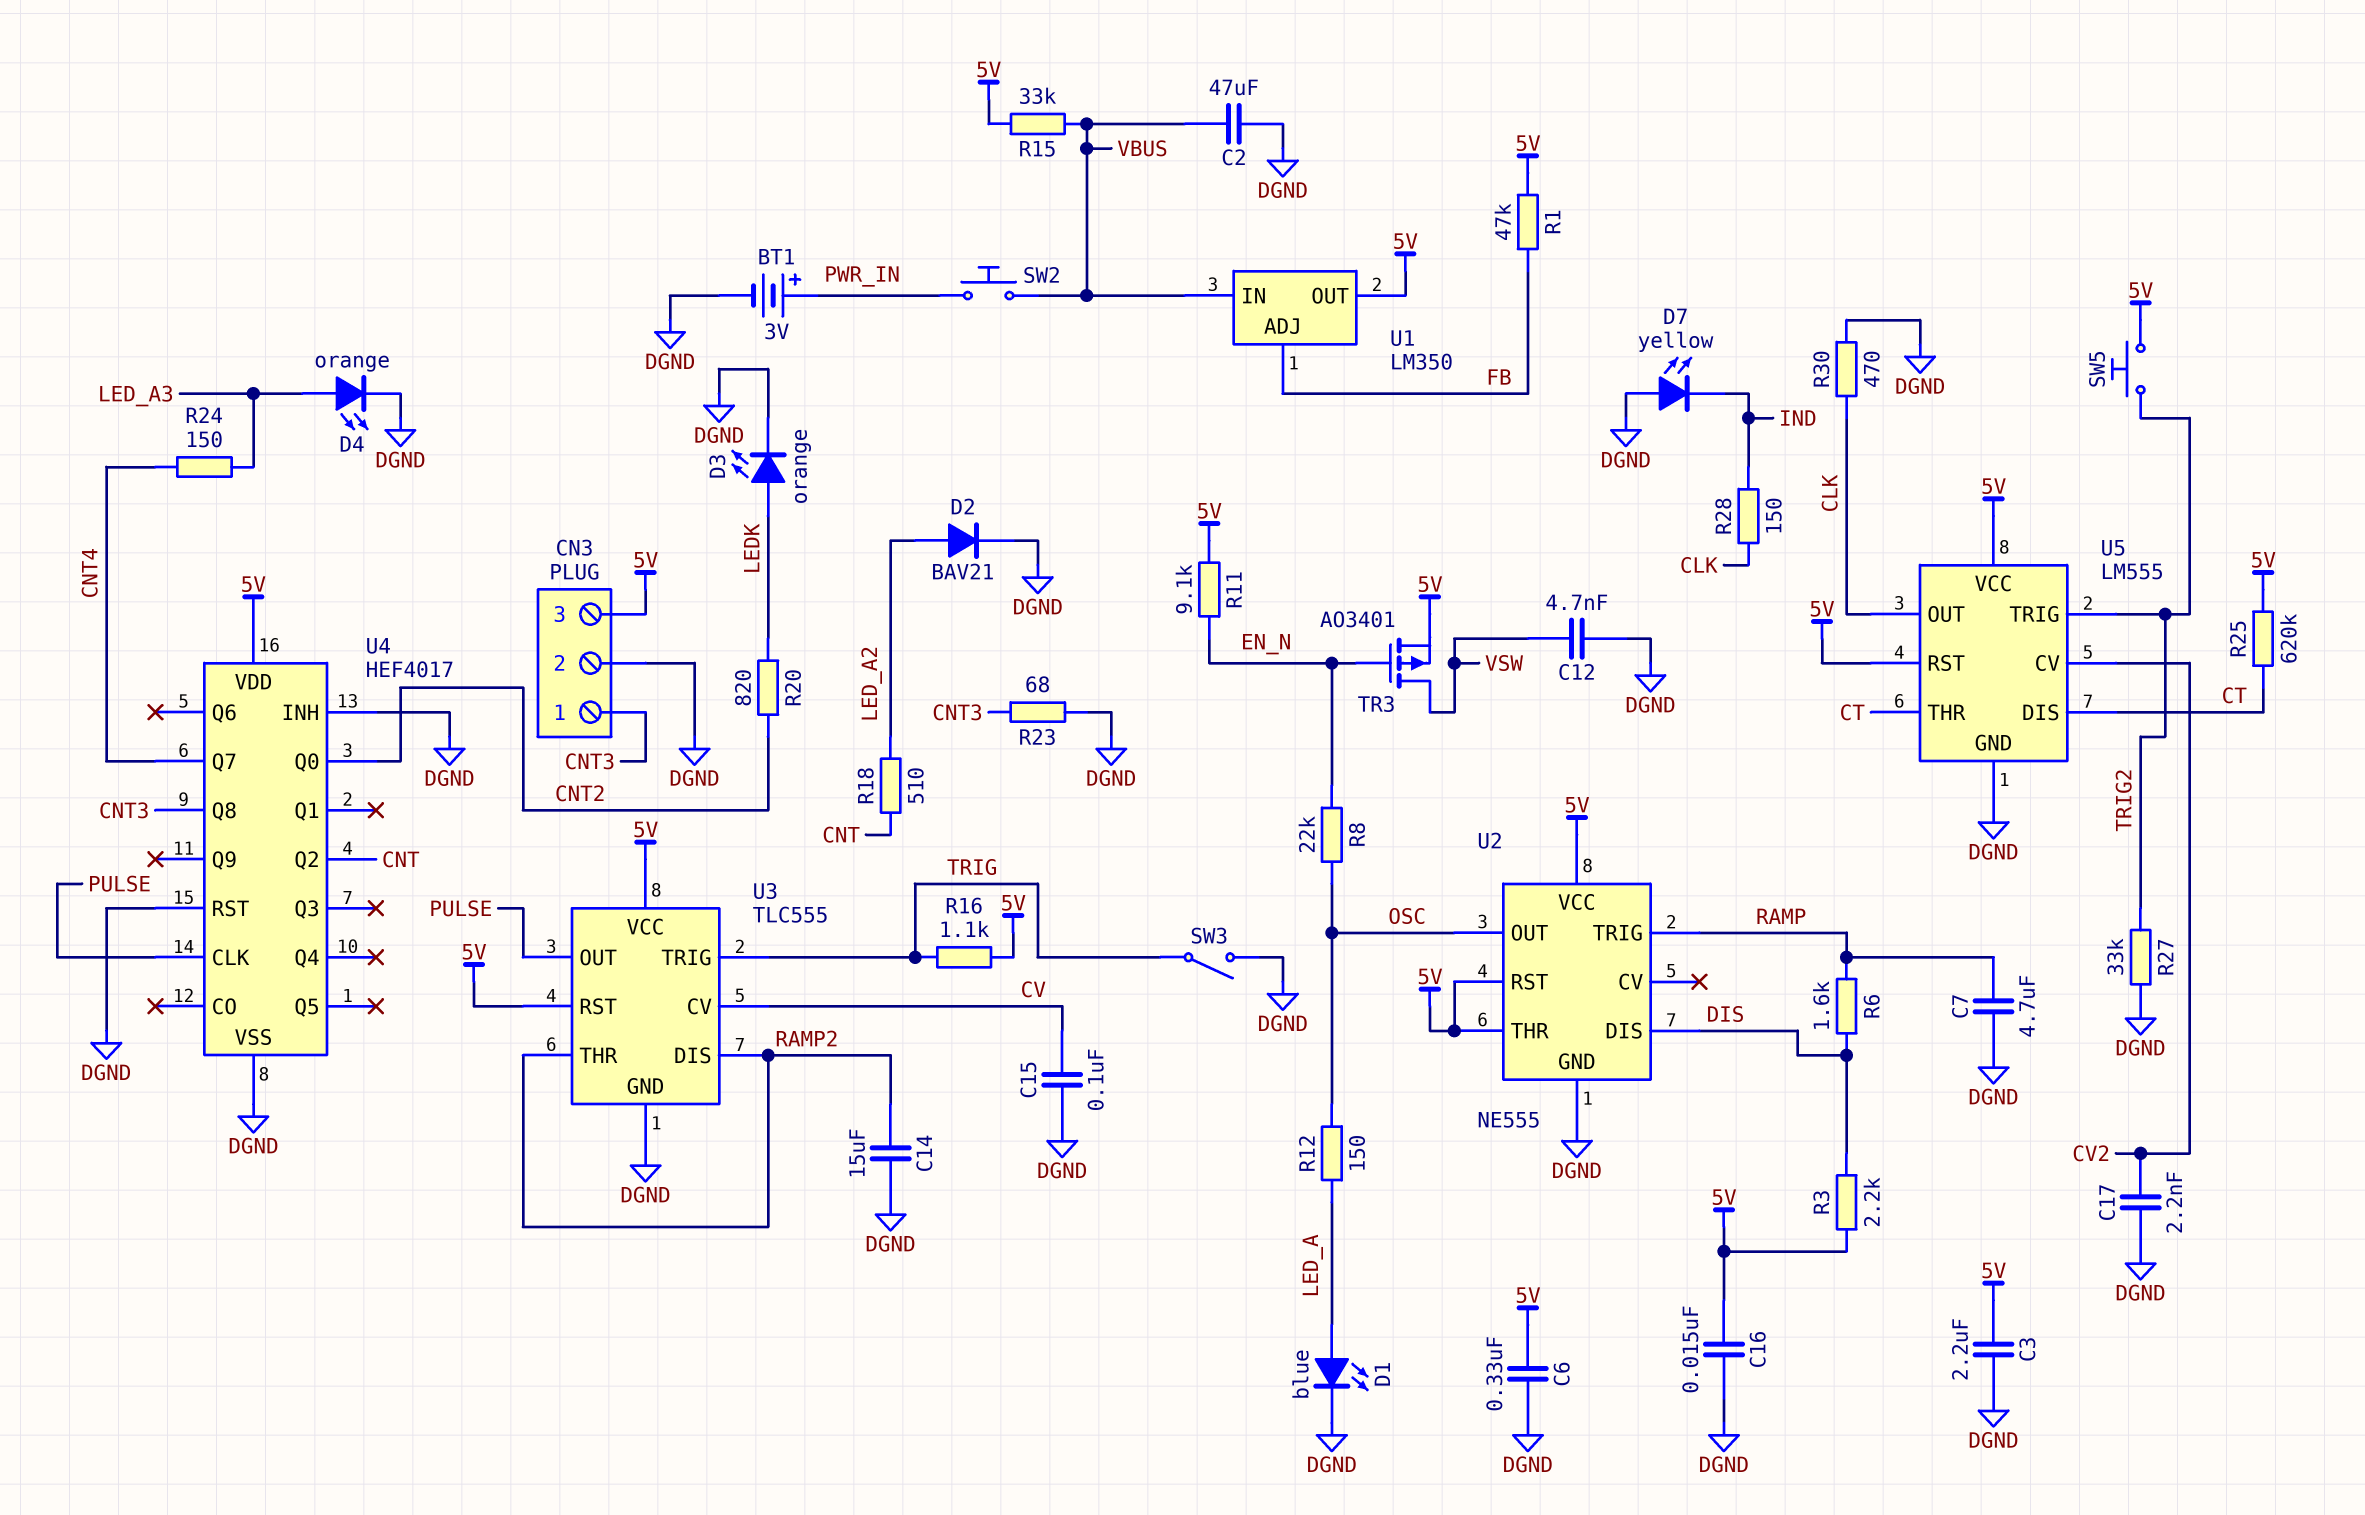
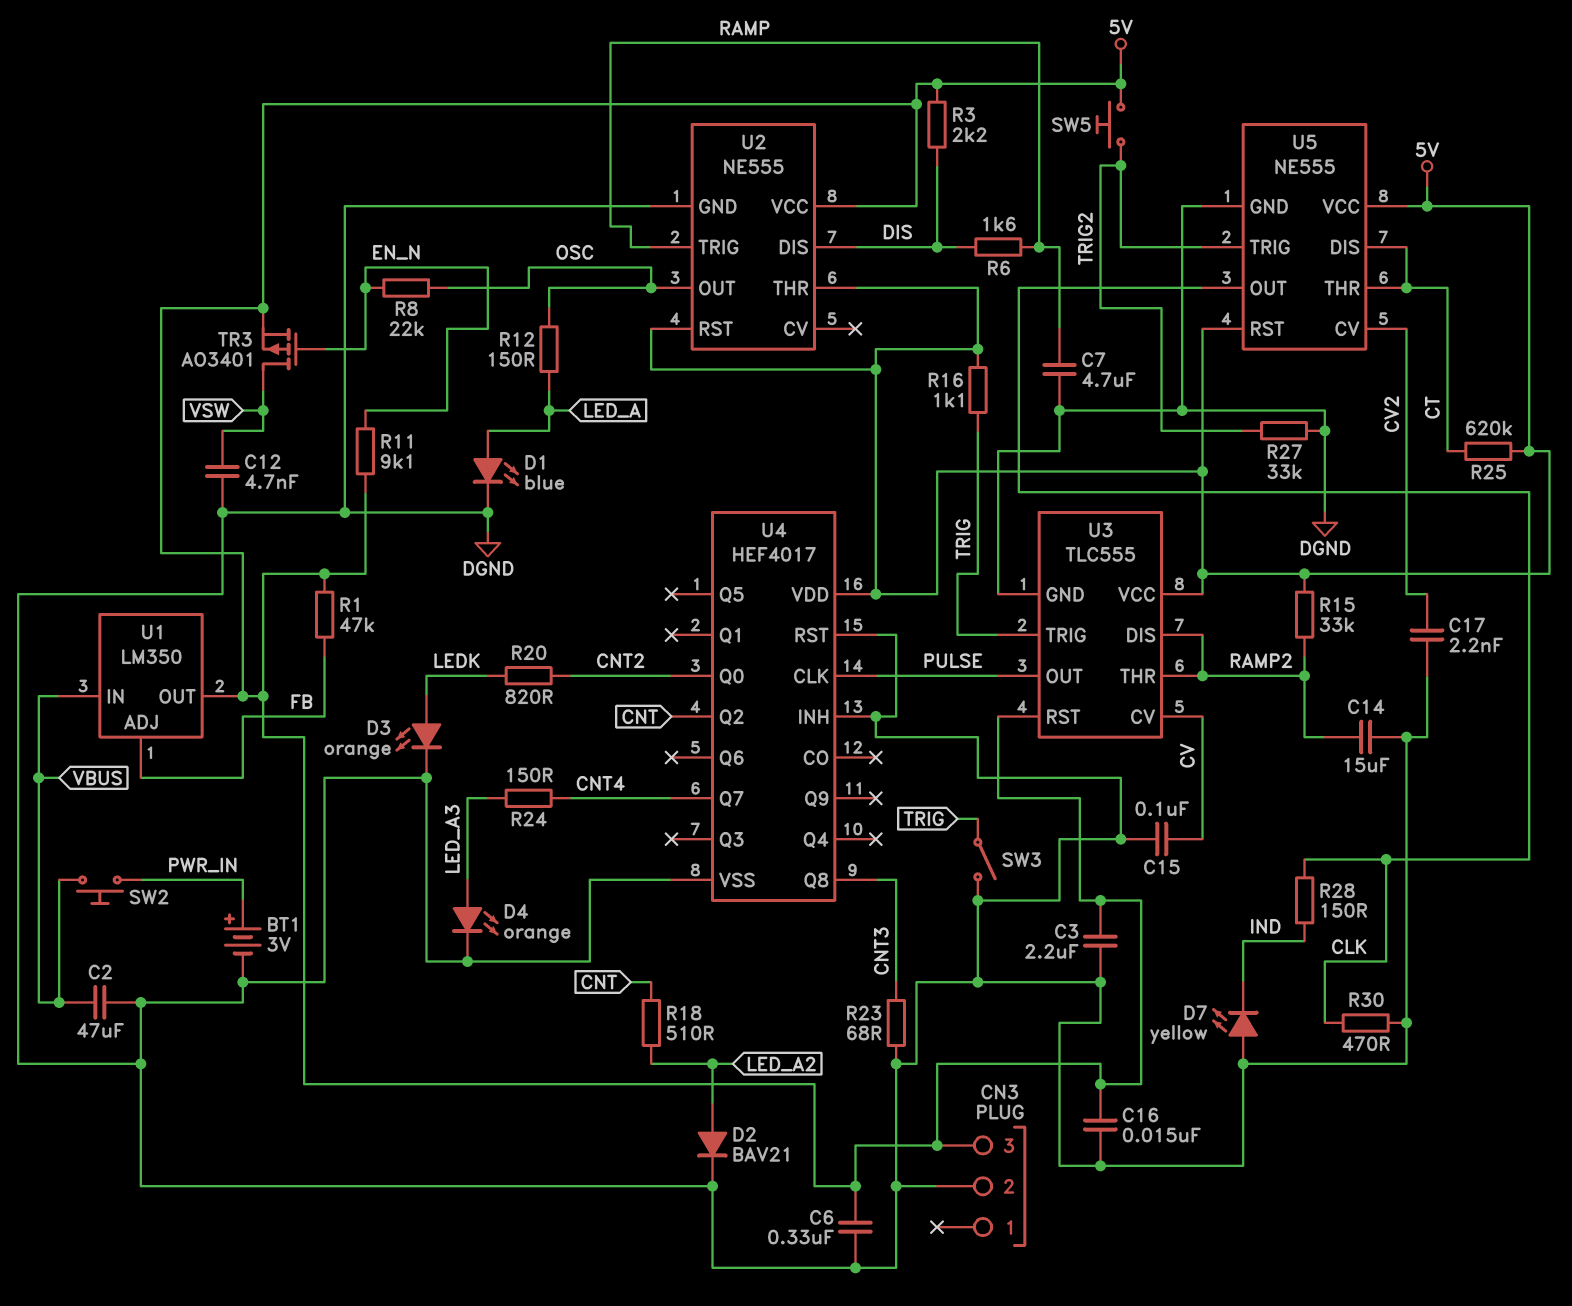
CN3 pin 1: CNT3 -> none
R15: 33k (5V, VBUS) -> 33k (5V, RAMP2)
U5: LM555 -> NE555

